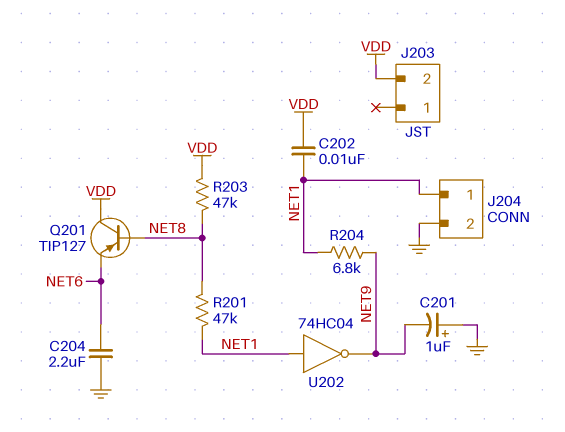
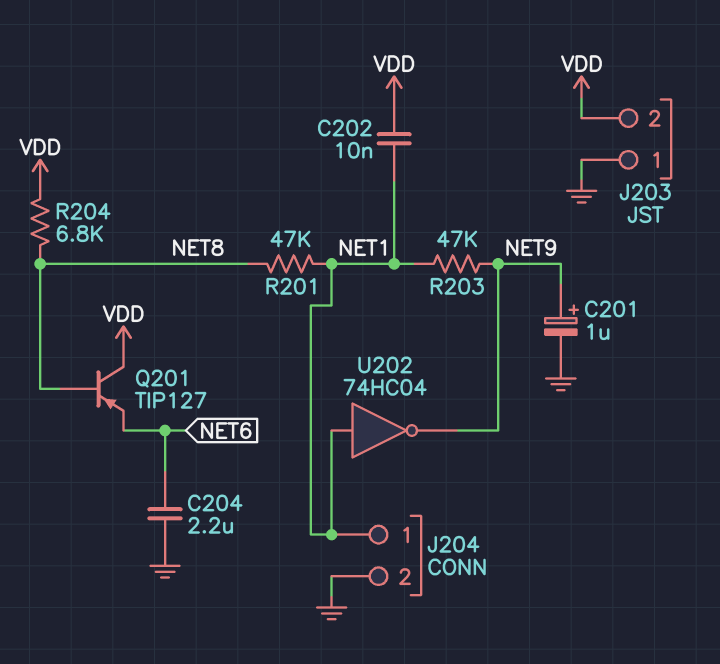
C201: 1uF (plus GND, minus NET9) -> 1uF (plus NET9, minus GND)
J203 pin 1: none -> GND
R203: 47k (NET8, VDD) -> 47k (NET1, NET9)
R204: 6.8k (NET1, NET9) -> 6.8k (NET8, VDD)

